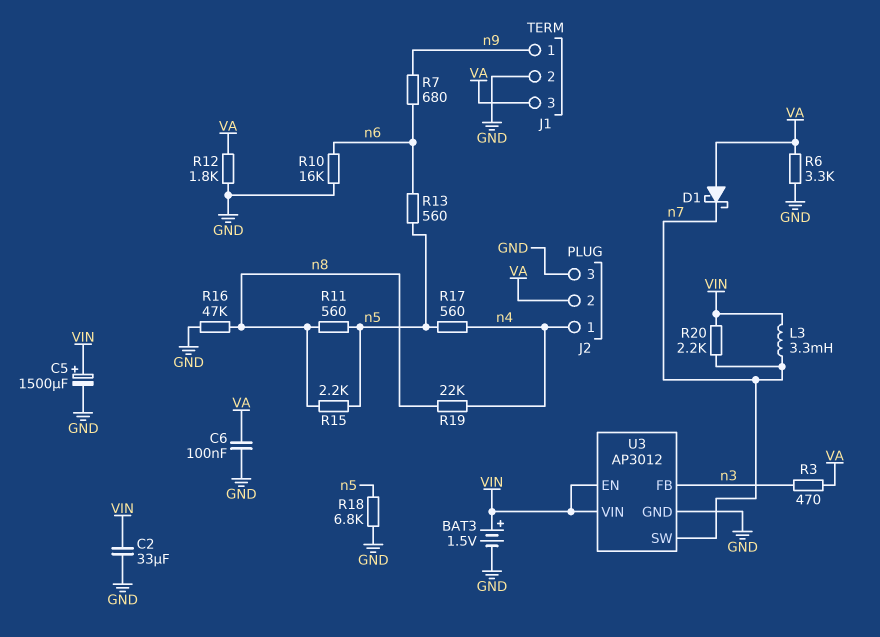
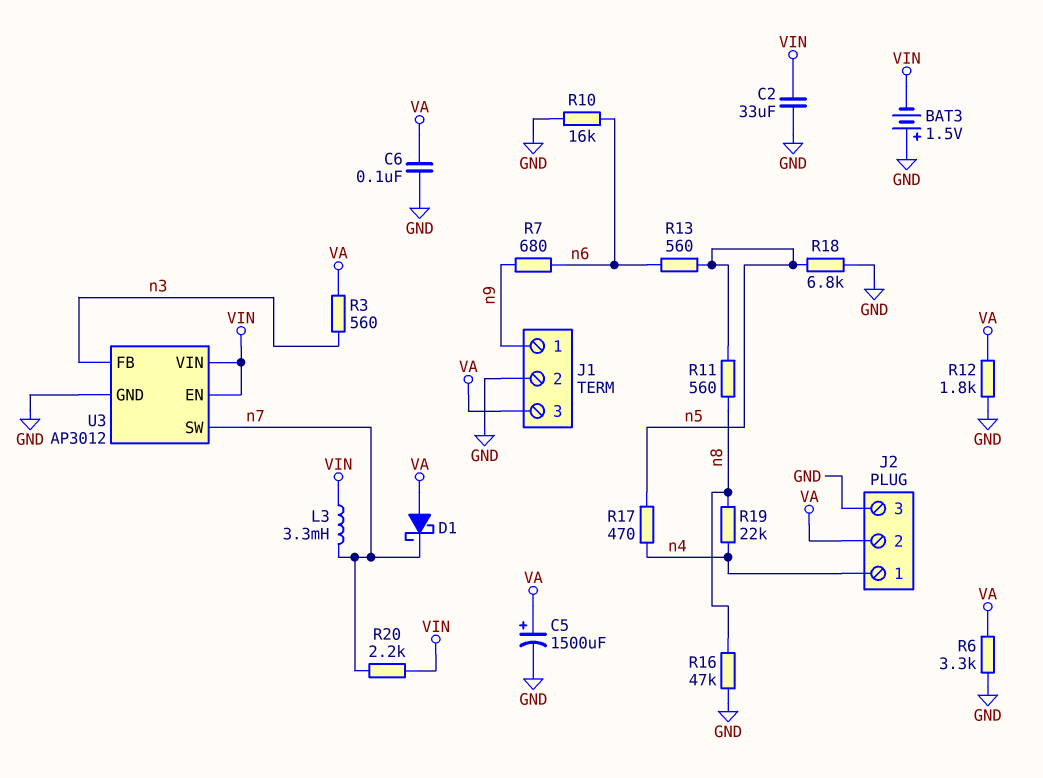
BAT3: 1.5V (plus VIN, minus GND) -> 1.5V (plus GND, minus VIN)
C5: 1500uF (plus VIN, minus GND) -> 1500uF (plus VA, minus GND)
R3: 470 (VA, n3) -> 560 (VA, n3)
R15: 2.2k (n5, n8) -> none
R17: 560 (n4, n5) -> 470 (n4, n5)

